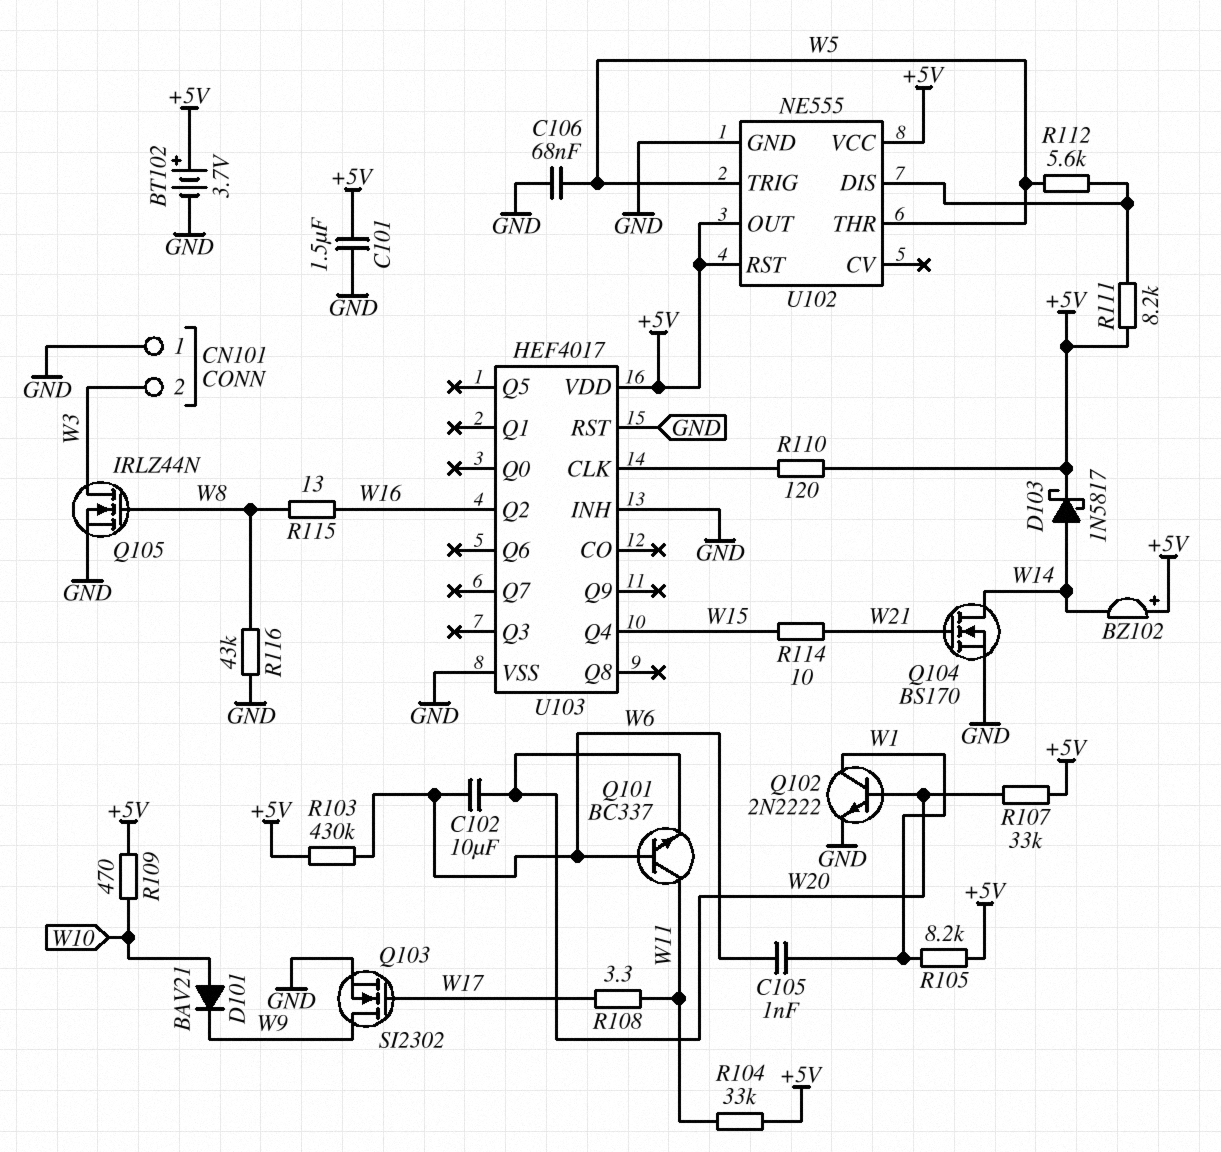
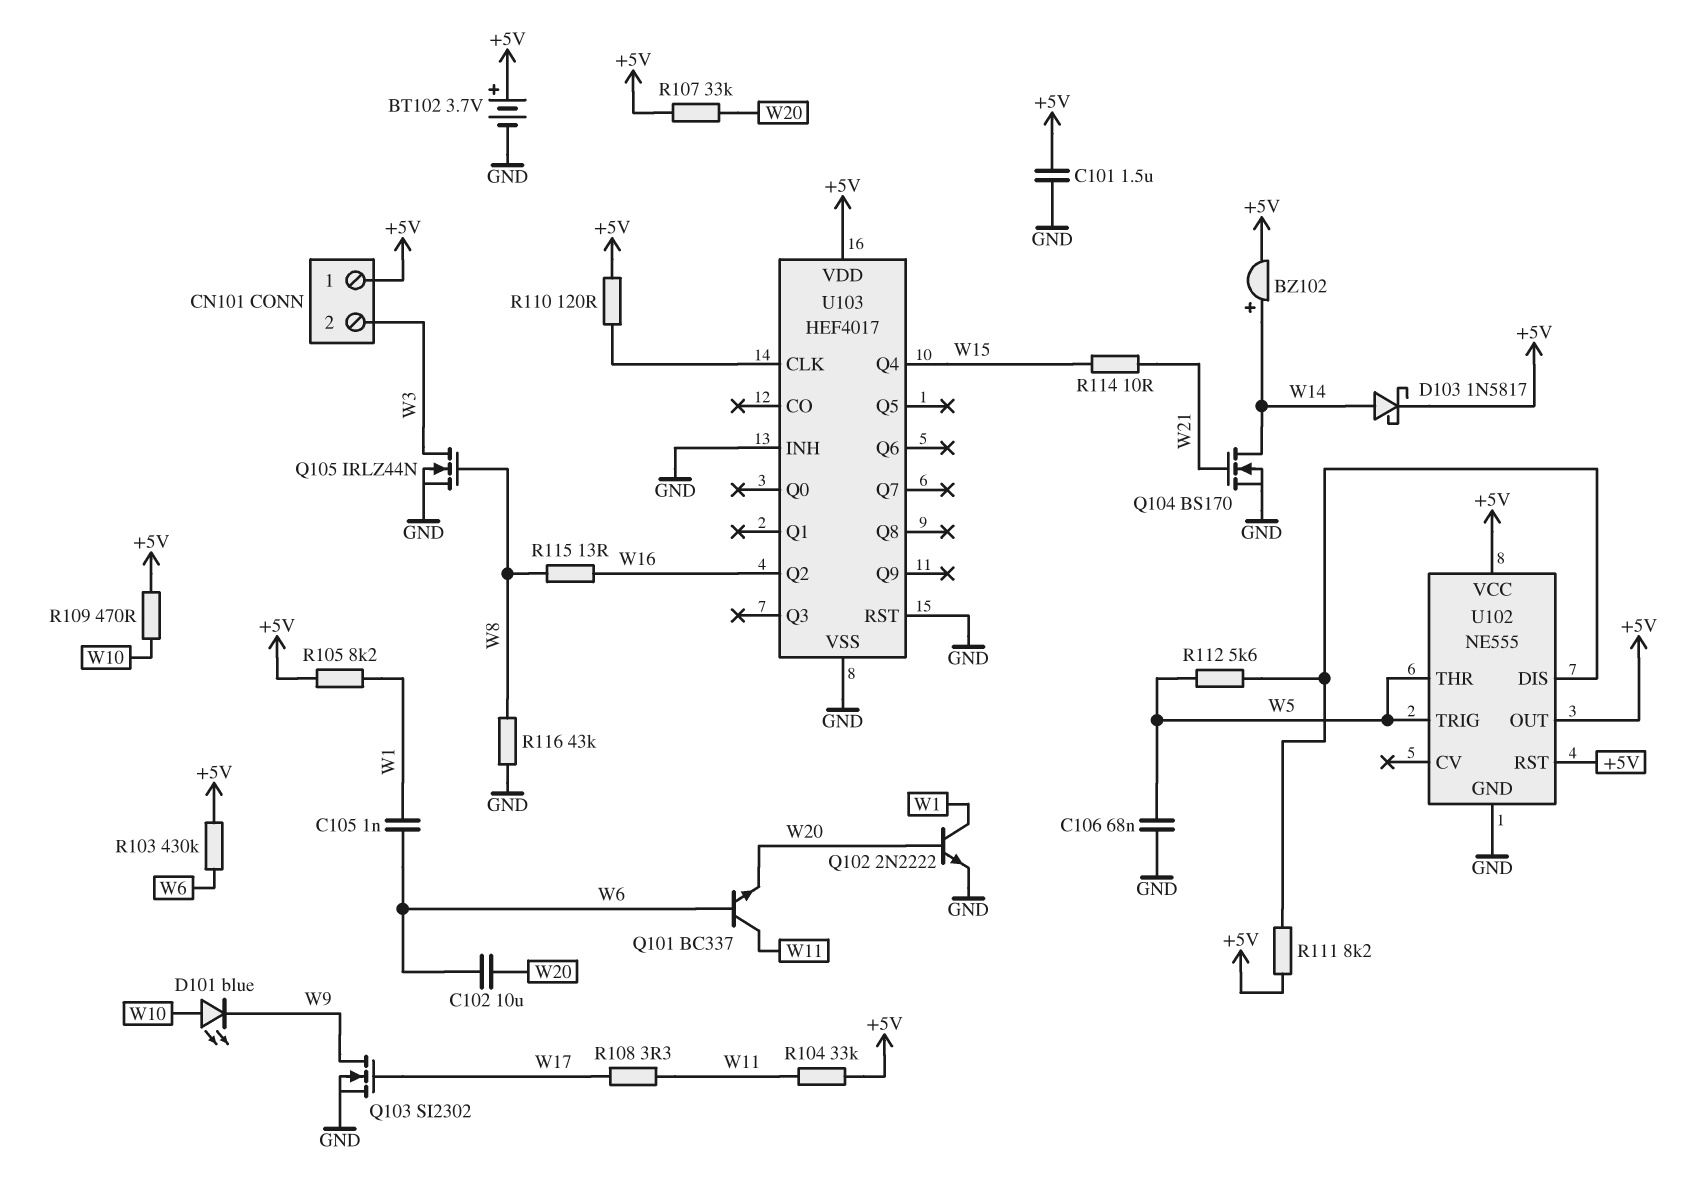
BZ102: buzzer (plus +5V, minus W14) -> buzzer (plus W14, minus +5V)
CN101 pin 1: GND -> +5V
D101: diode BAV21 (A W10, K W9) -> LED blue (A W10, K W9)

